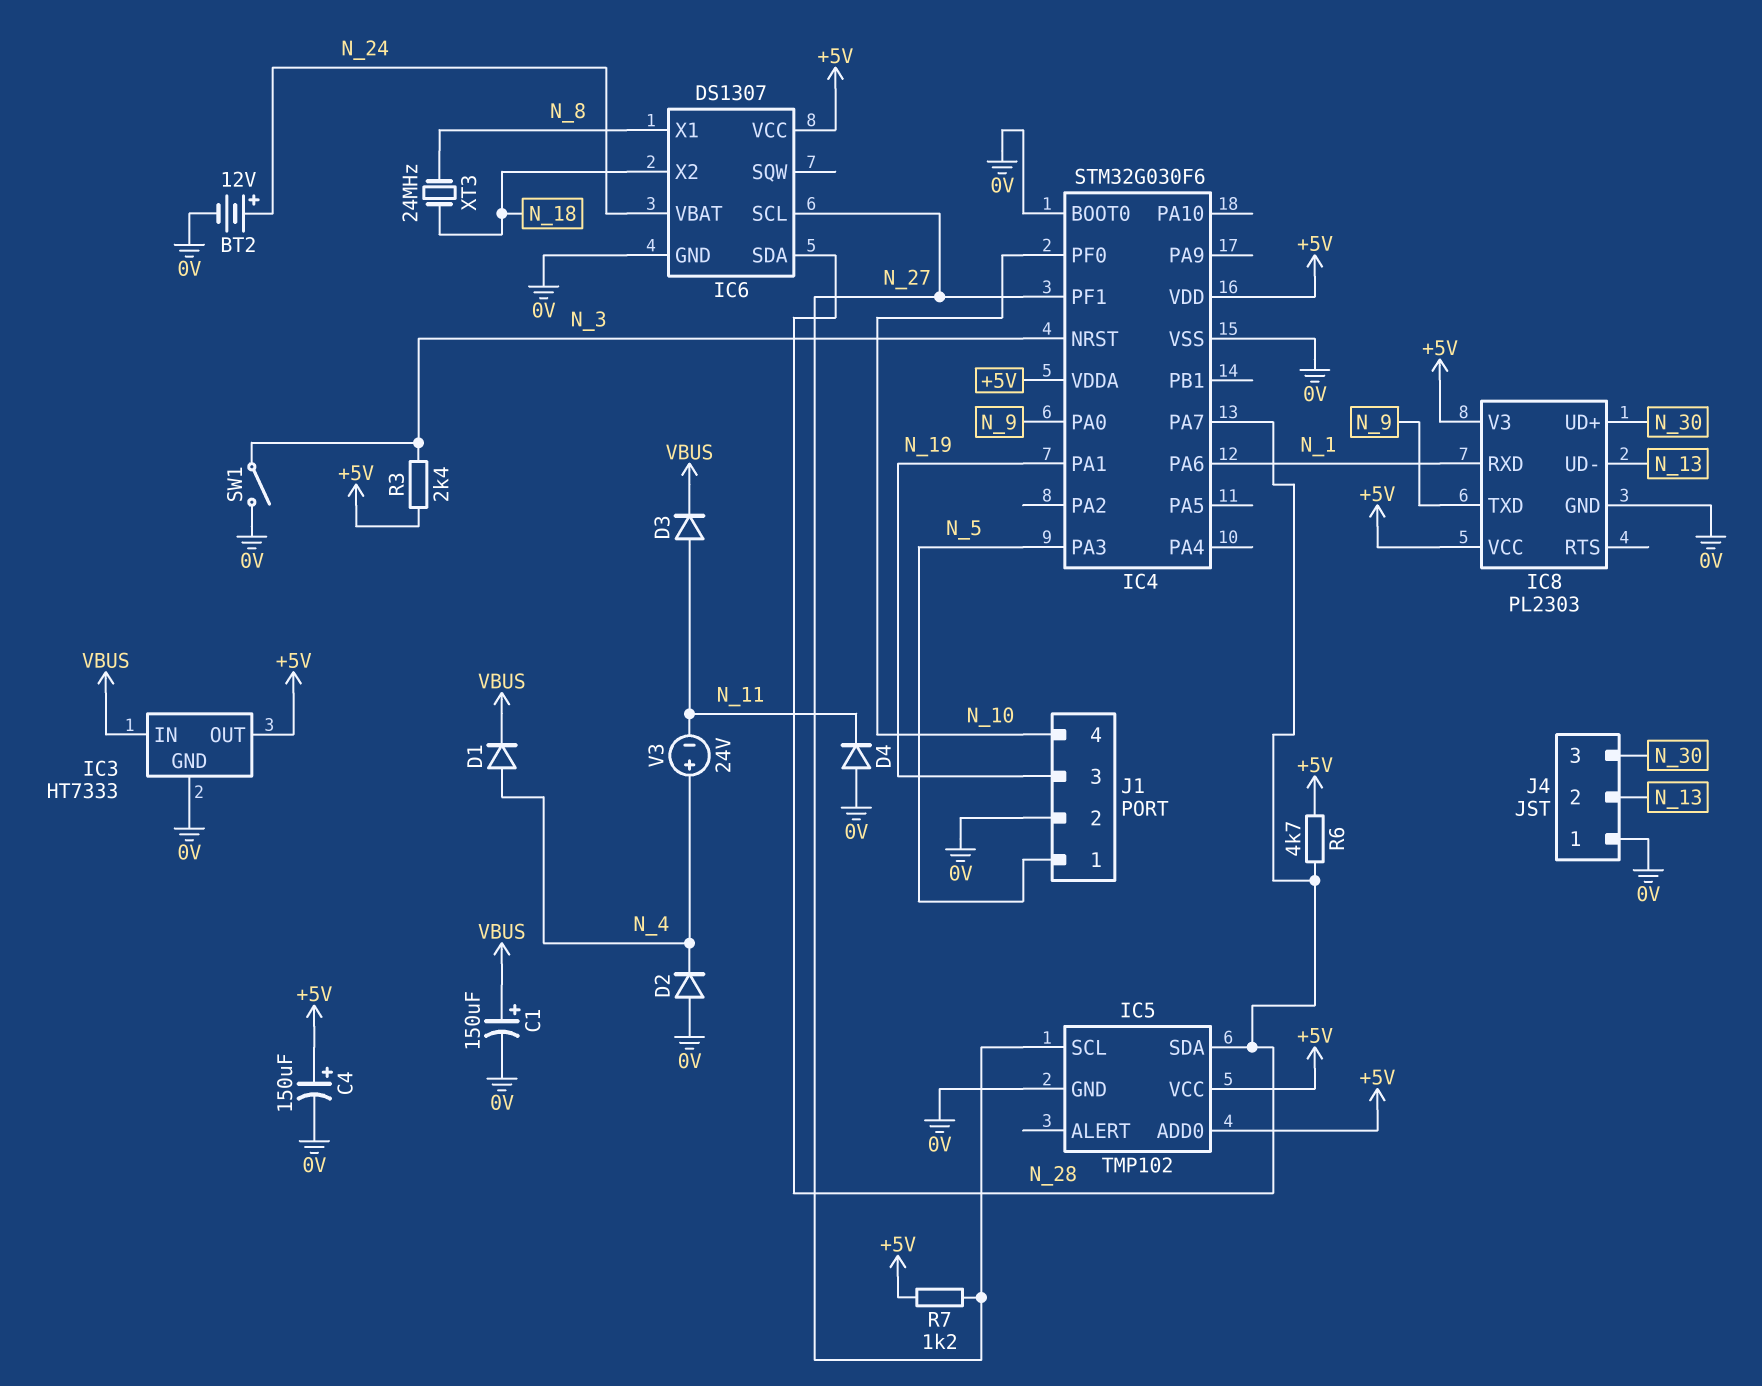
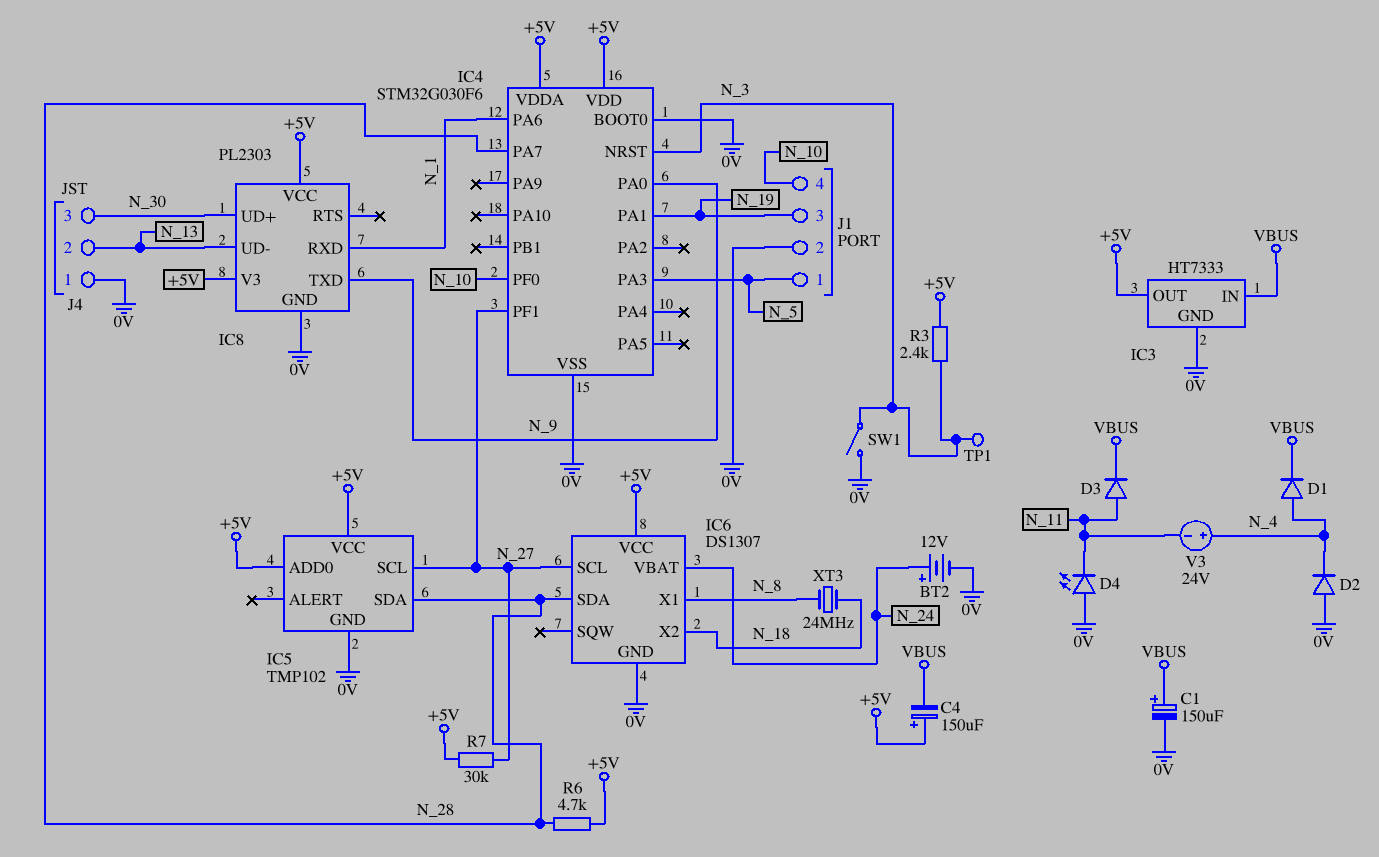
C4: 150uF (plus +5V, minus 0V) -> 150uF (plus +5V, minus VBUS)
D4: diode (A 0V, K N_11) -> LED (A 0V, K N_11)
R7: 1.2k (+5V, N_27) -> 30k (+5V, N_27)
TP1: none -> test point (N_3)

